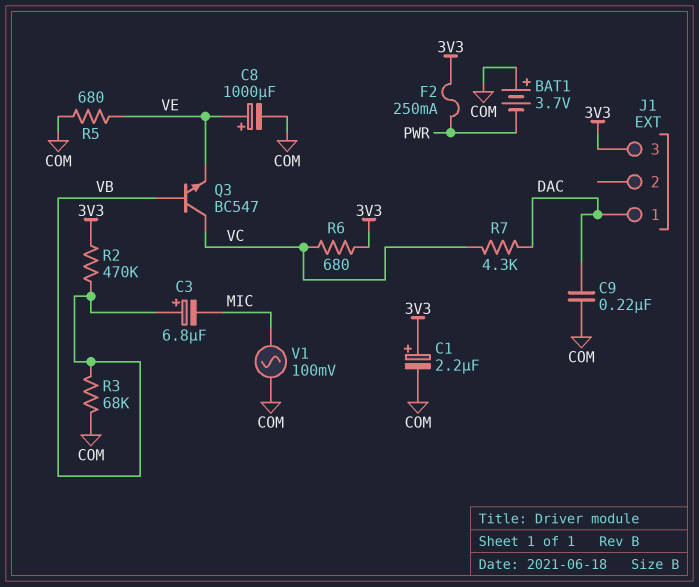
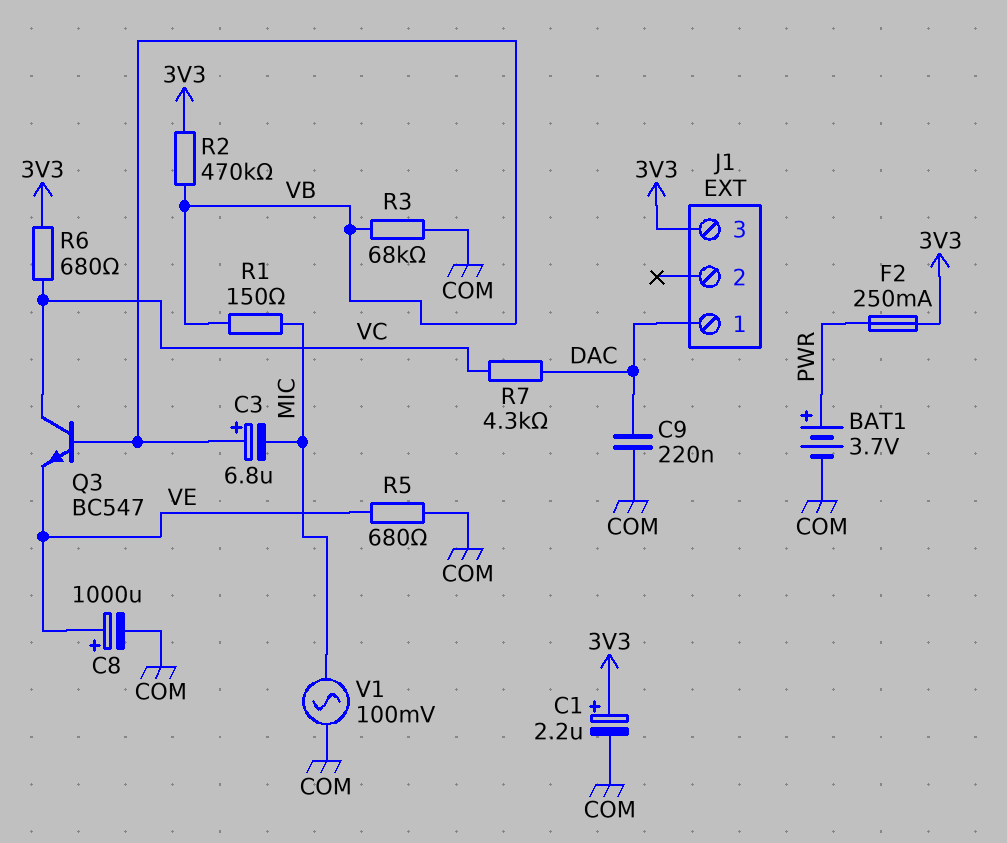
BAT1: 3.7V (plus COM, minus PWR) -> 3.7V (plus PWR, minus COM)
R1: none -> 150 (MIC, VB)

